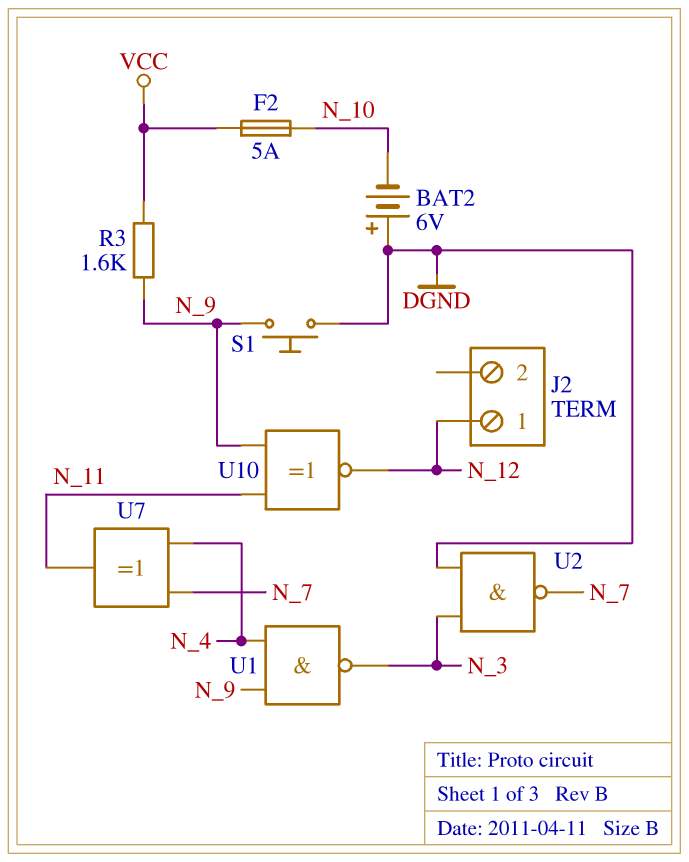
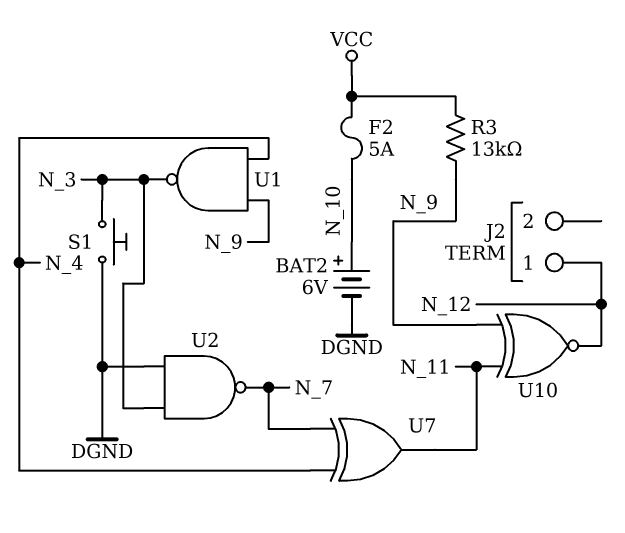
BAT2: 6V (plus DGND, minus N_10) -> 6V (plus N_10, minus DGND)
R3: 1.6k (N_9, VCC) -> 13k (N_9, VCC)
S1: button (DGND, N_9) -> button (DGND, N_3)

